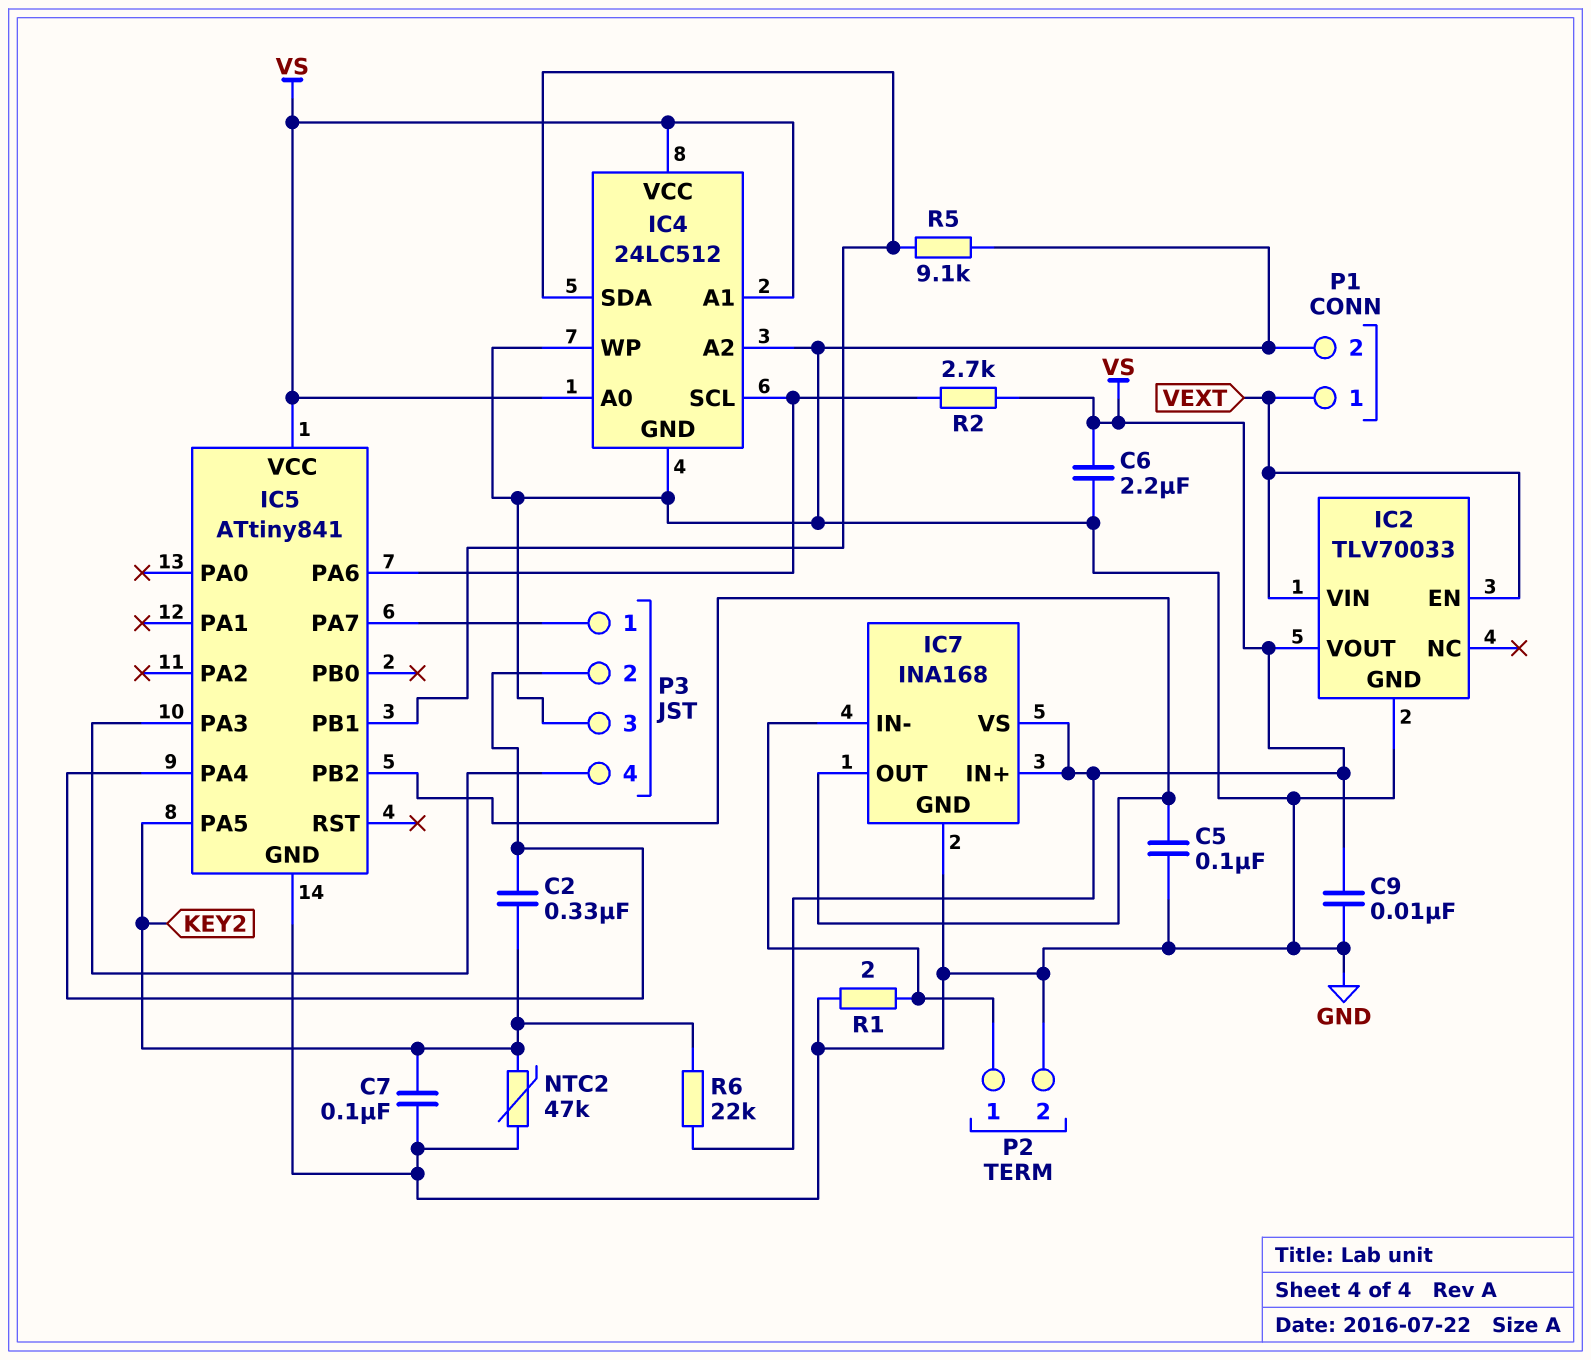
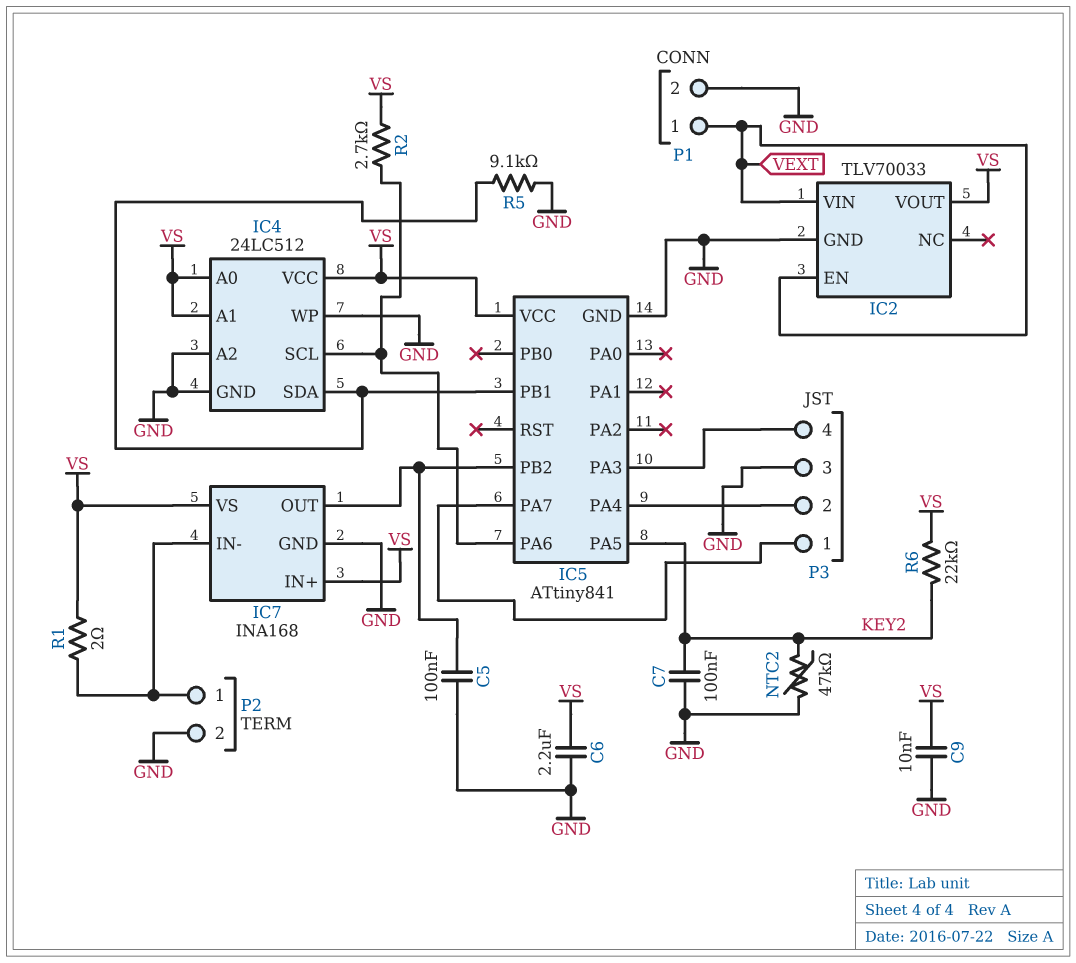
C2: 330nF (IC5/PA4, KEY2) -> none
R1: 2 (GND, IC7/IN-) -> 2 (IC7/IN-, VS)

